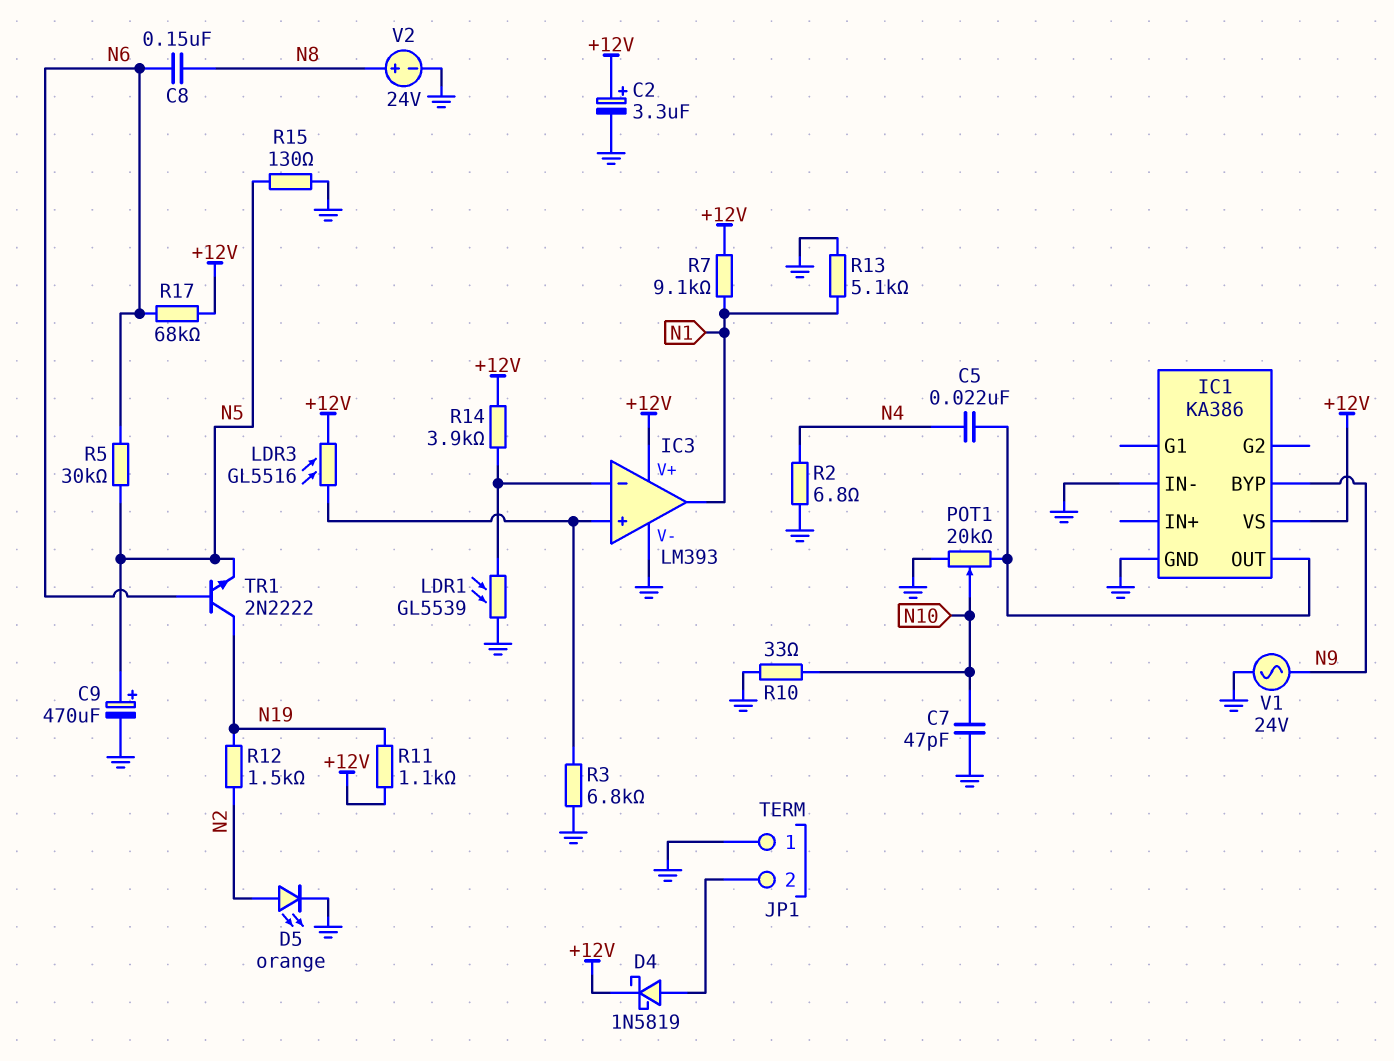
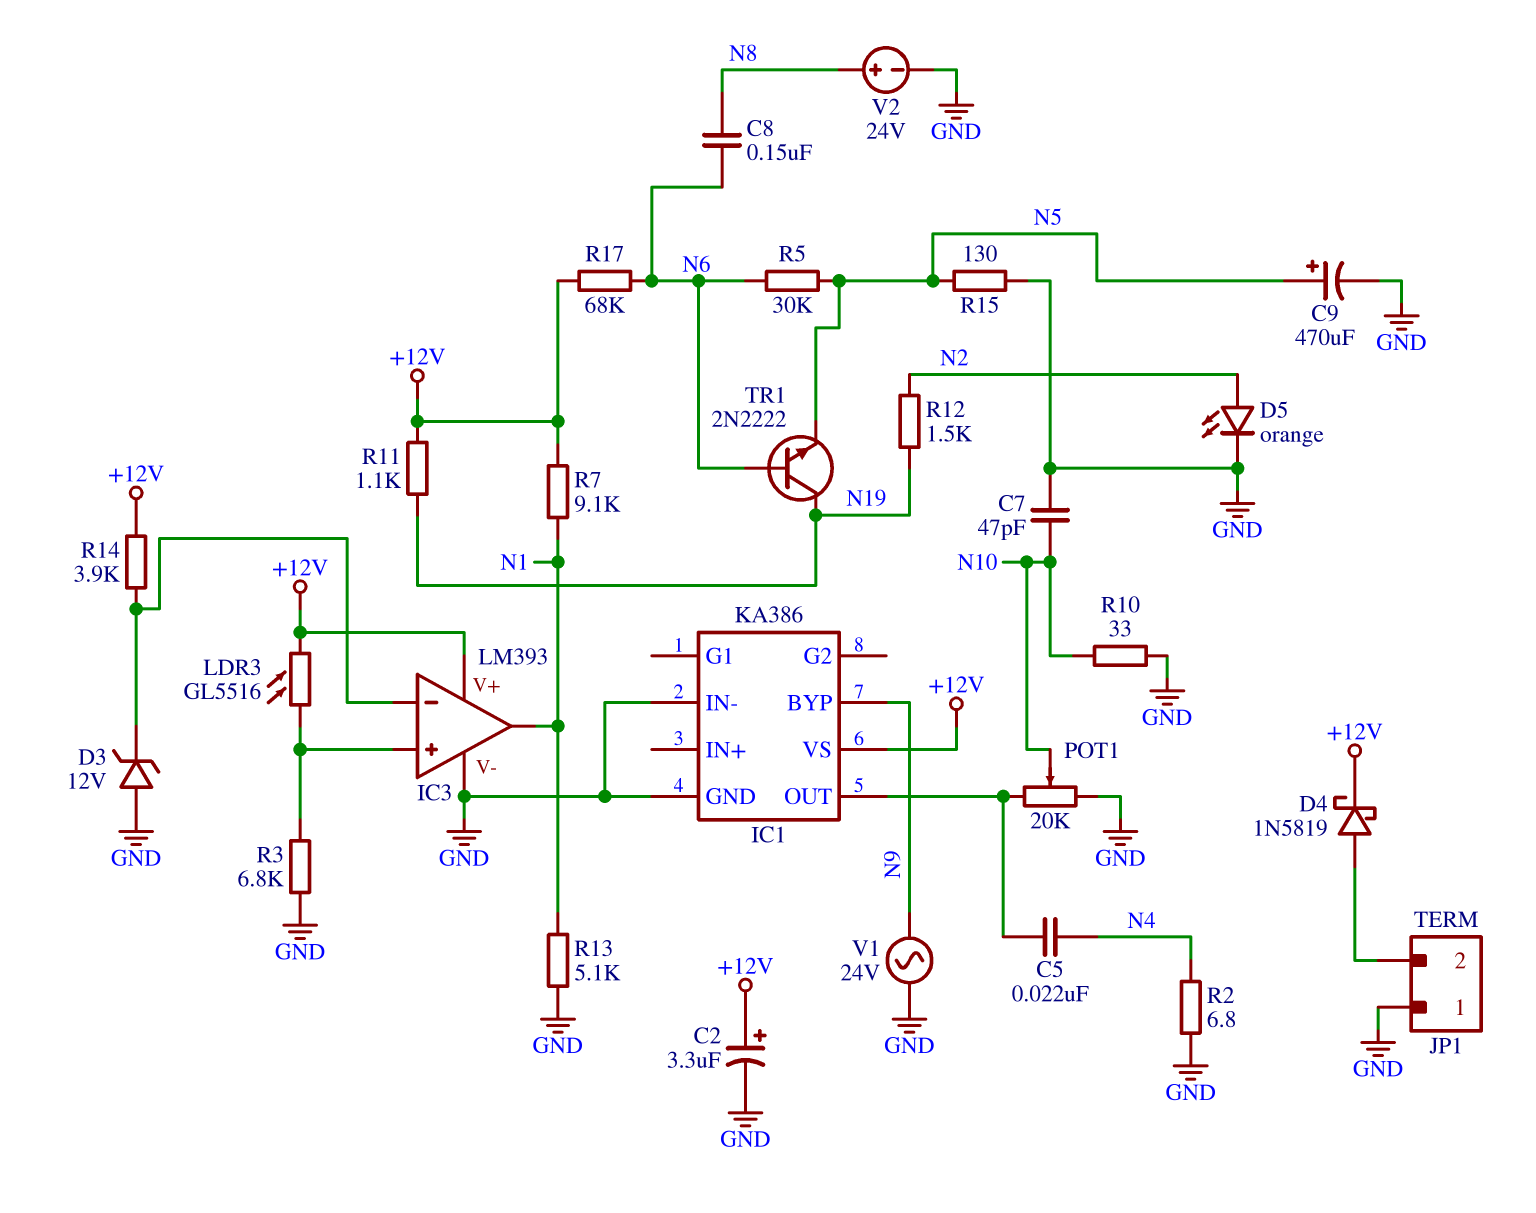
D3: none -> zener 12V (A GND, K IC3/in-)
LDR1: GL5539 (GND, IC3/in-) -> none

